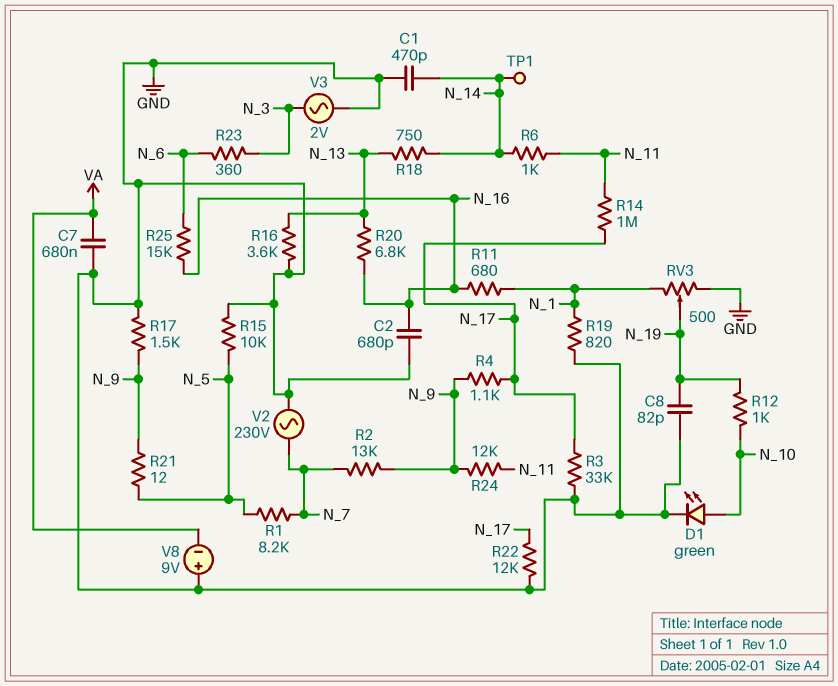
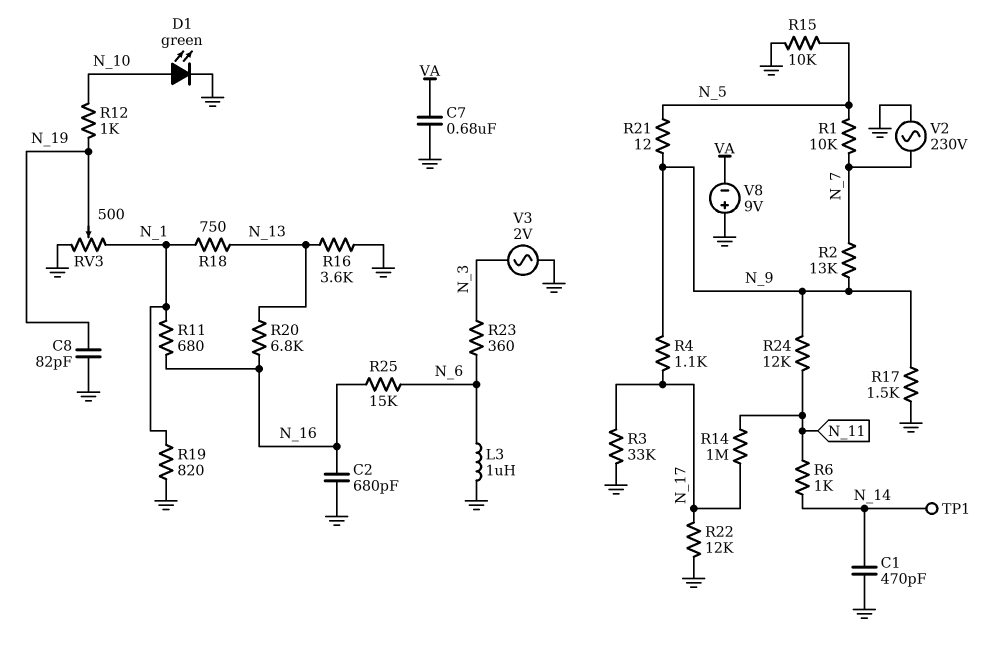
L3: none -> 1uH (GND, N_6)
R1: 8.2k (N_5, N_7) -> 10k (N_5, N_7)
R18: 750 (N_13, N_14) -> 750 (N_1, N_13)

